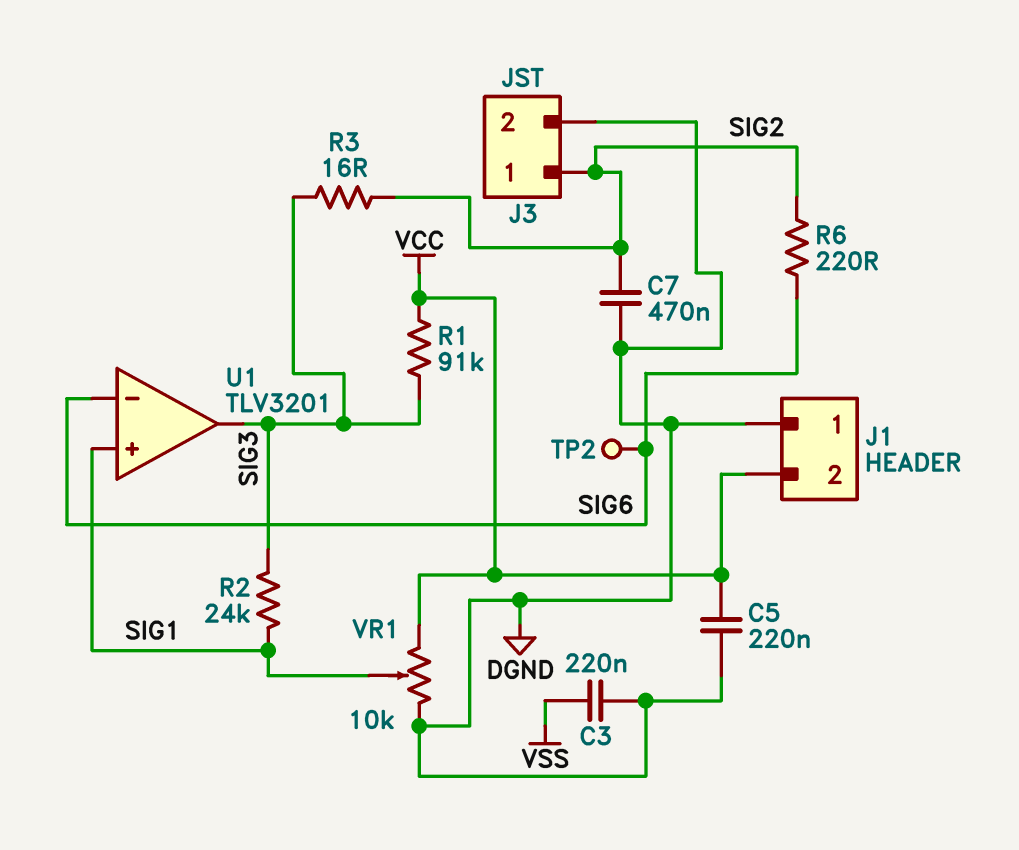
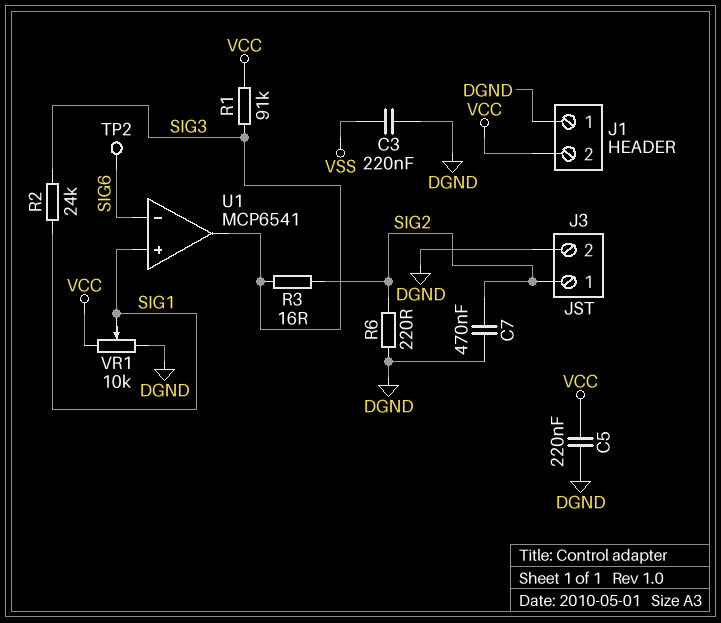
R6: 220 (SIG2, SIG6) -> 220 (DGND, SIG2)
U1: TLV3201 -> MCP6541

